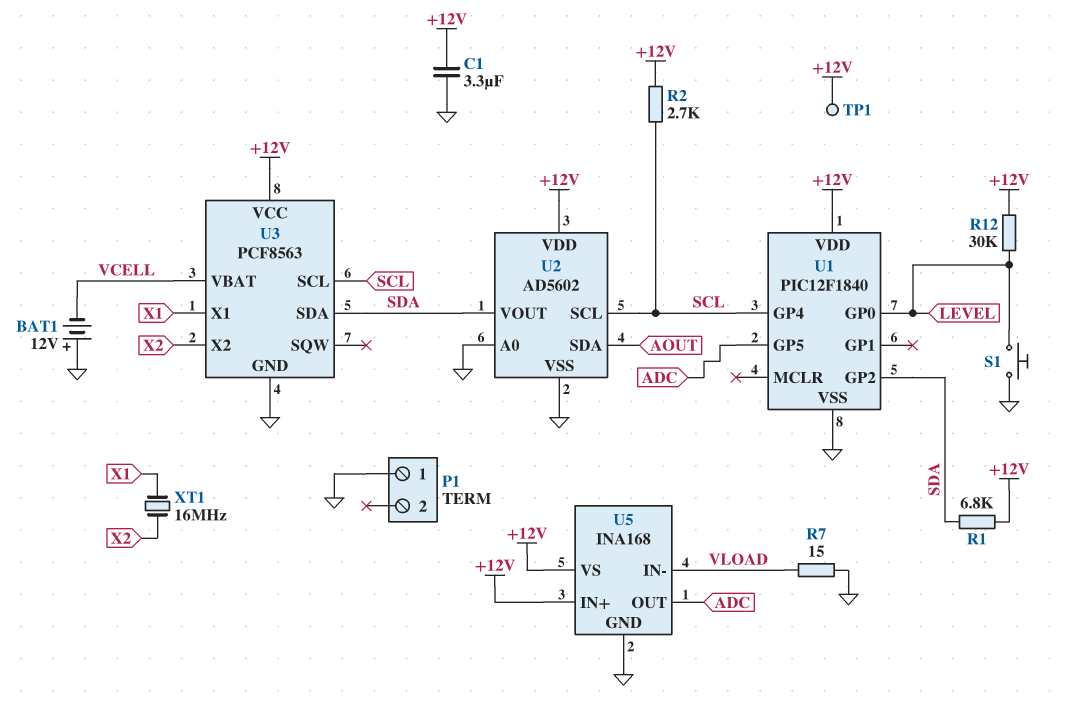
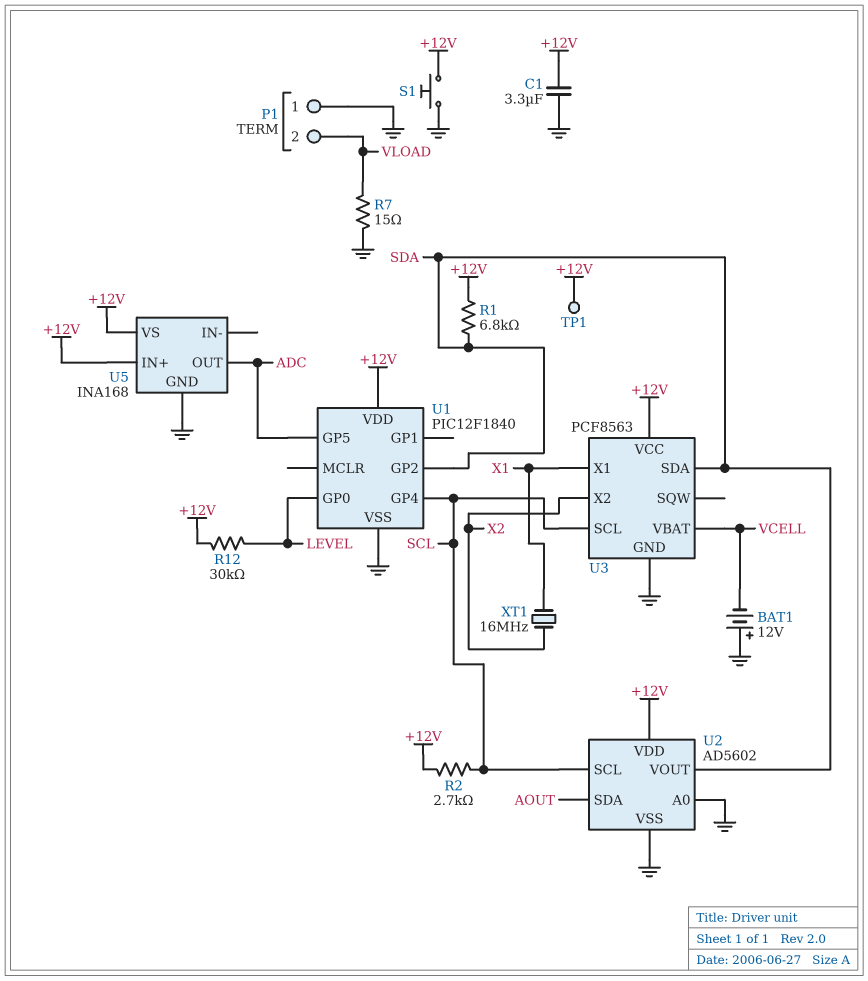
P1 pin 2: none -> VLOAD
S1: button (GND, LEVEL) -> button (+12V, GND)
U5 pin IN-: VLOAD -> none

